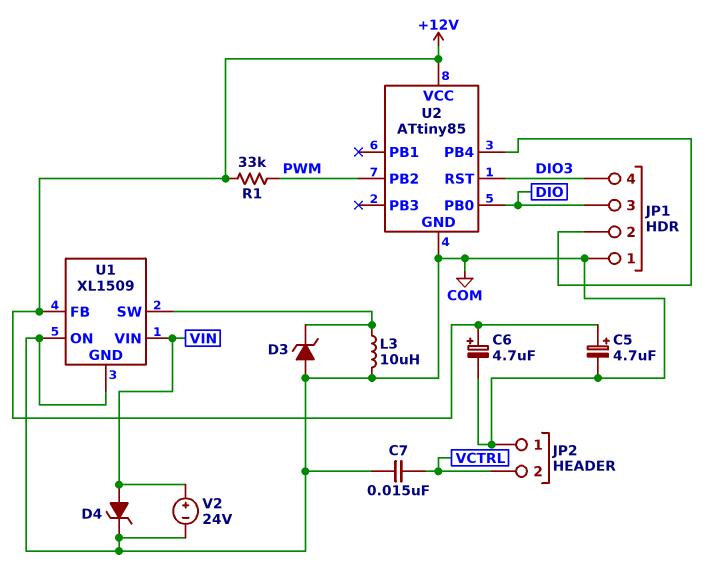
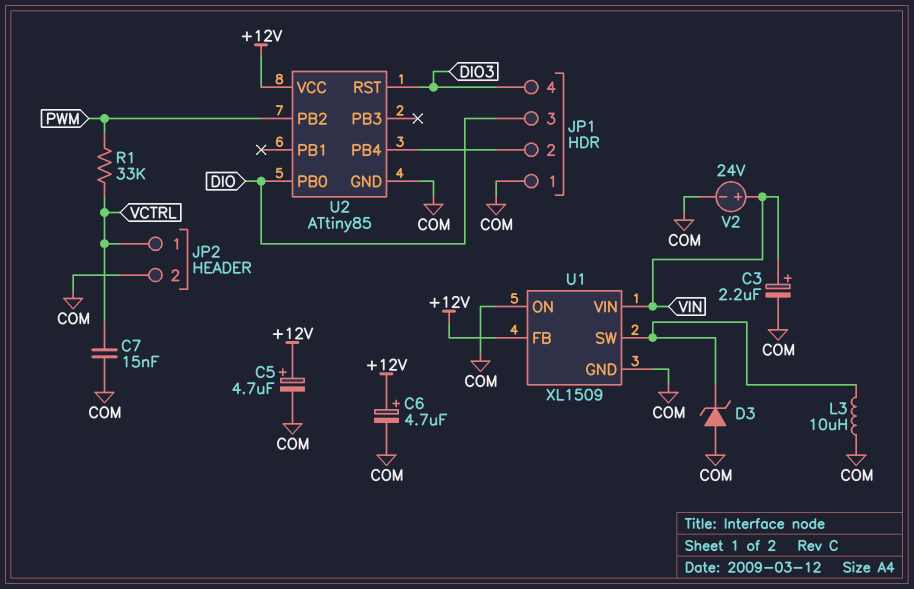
C3: none -> 2.2uF (plus VIN, minus COM)
D4: zener (A VIN, K COM) -> none
JP2 pin 1: COM -> VCTRL
JP2 pin 2: VCTRL -> COM
R1: 33k (+12V, PWM) -> 33k (PWM, VCTRL)

